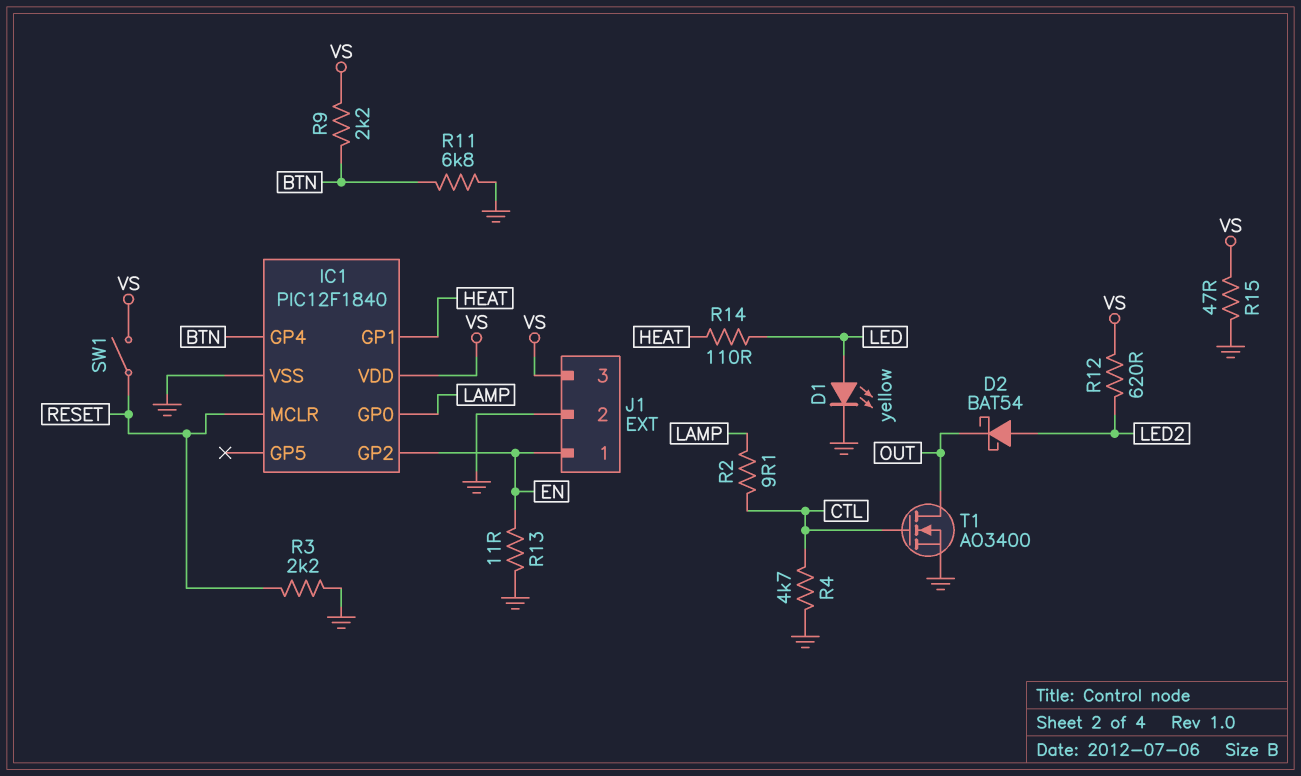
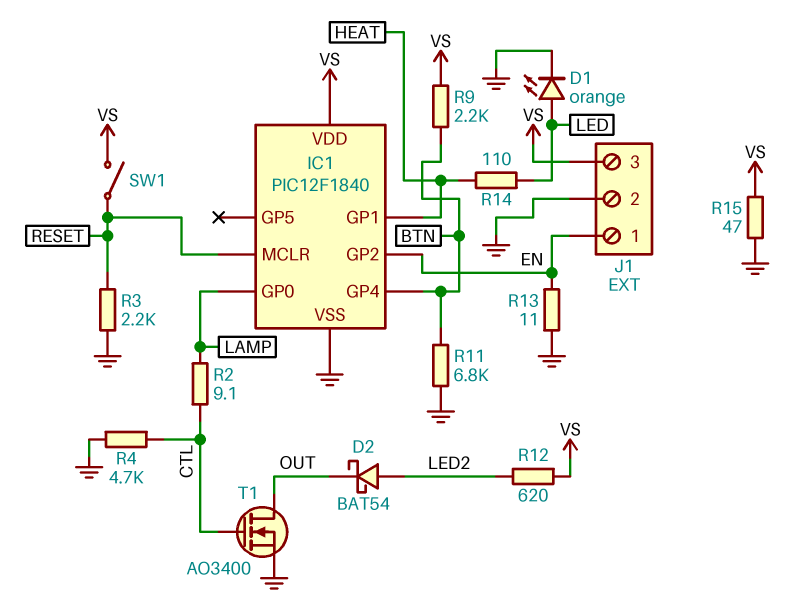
D1: LED yellow (A LED, K GND) -> LED orange (A LED, K GND)

